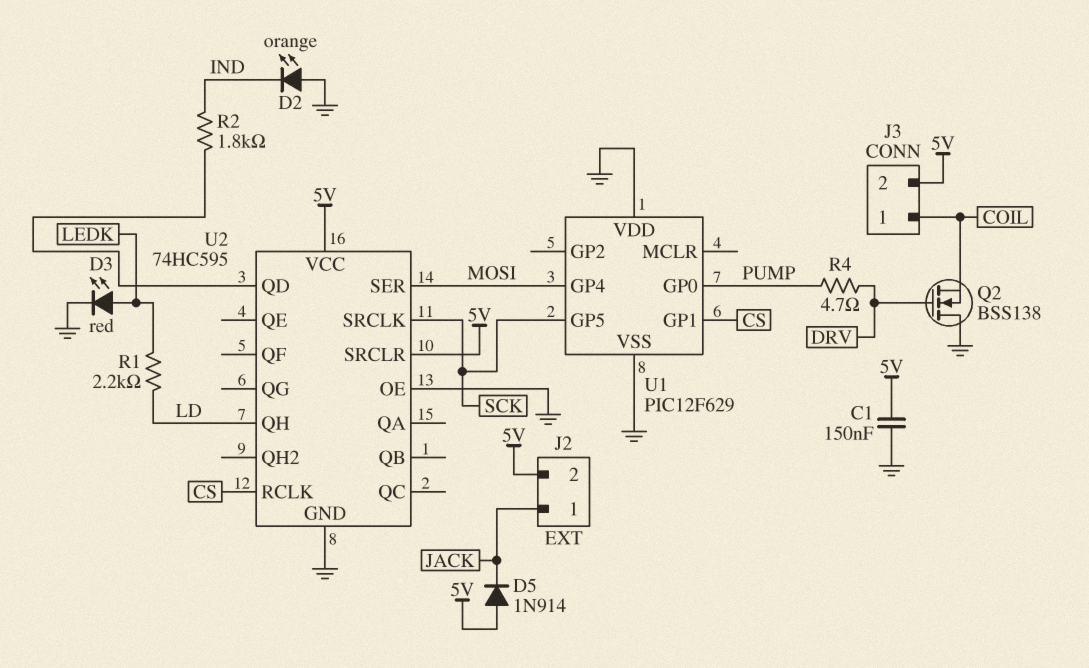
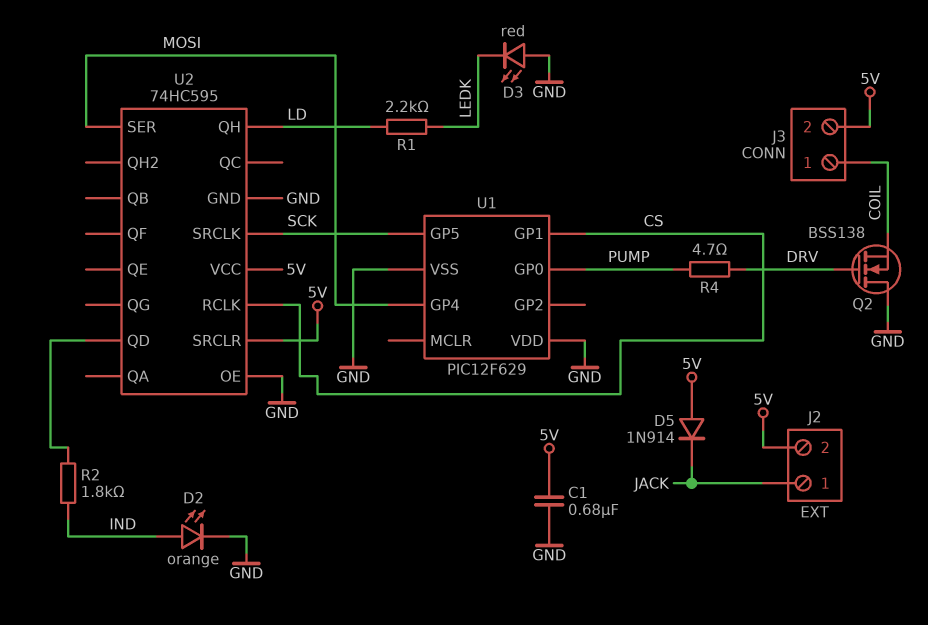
C1: 150nF (5V, GND) -> 680nF (5V, GND)
D2: LED orange (A GND, K IND) -> LED orange (A IND, K GND)
D3: LED red (A LEDK, K GND) -> LED red (A GND, K LEDK)

